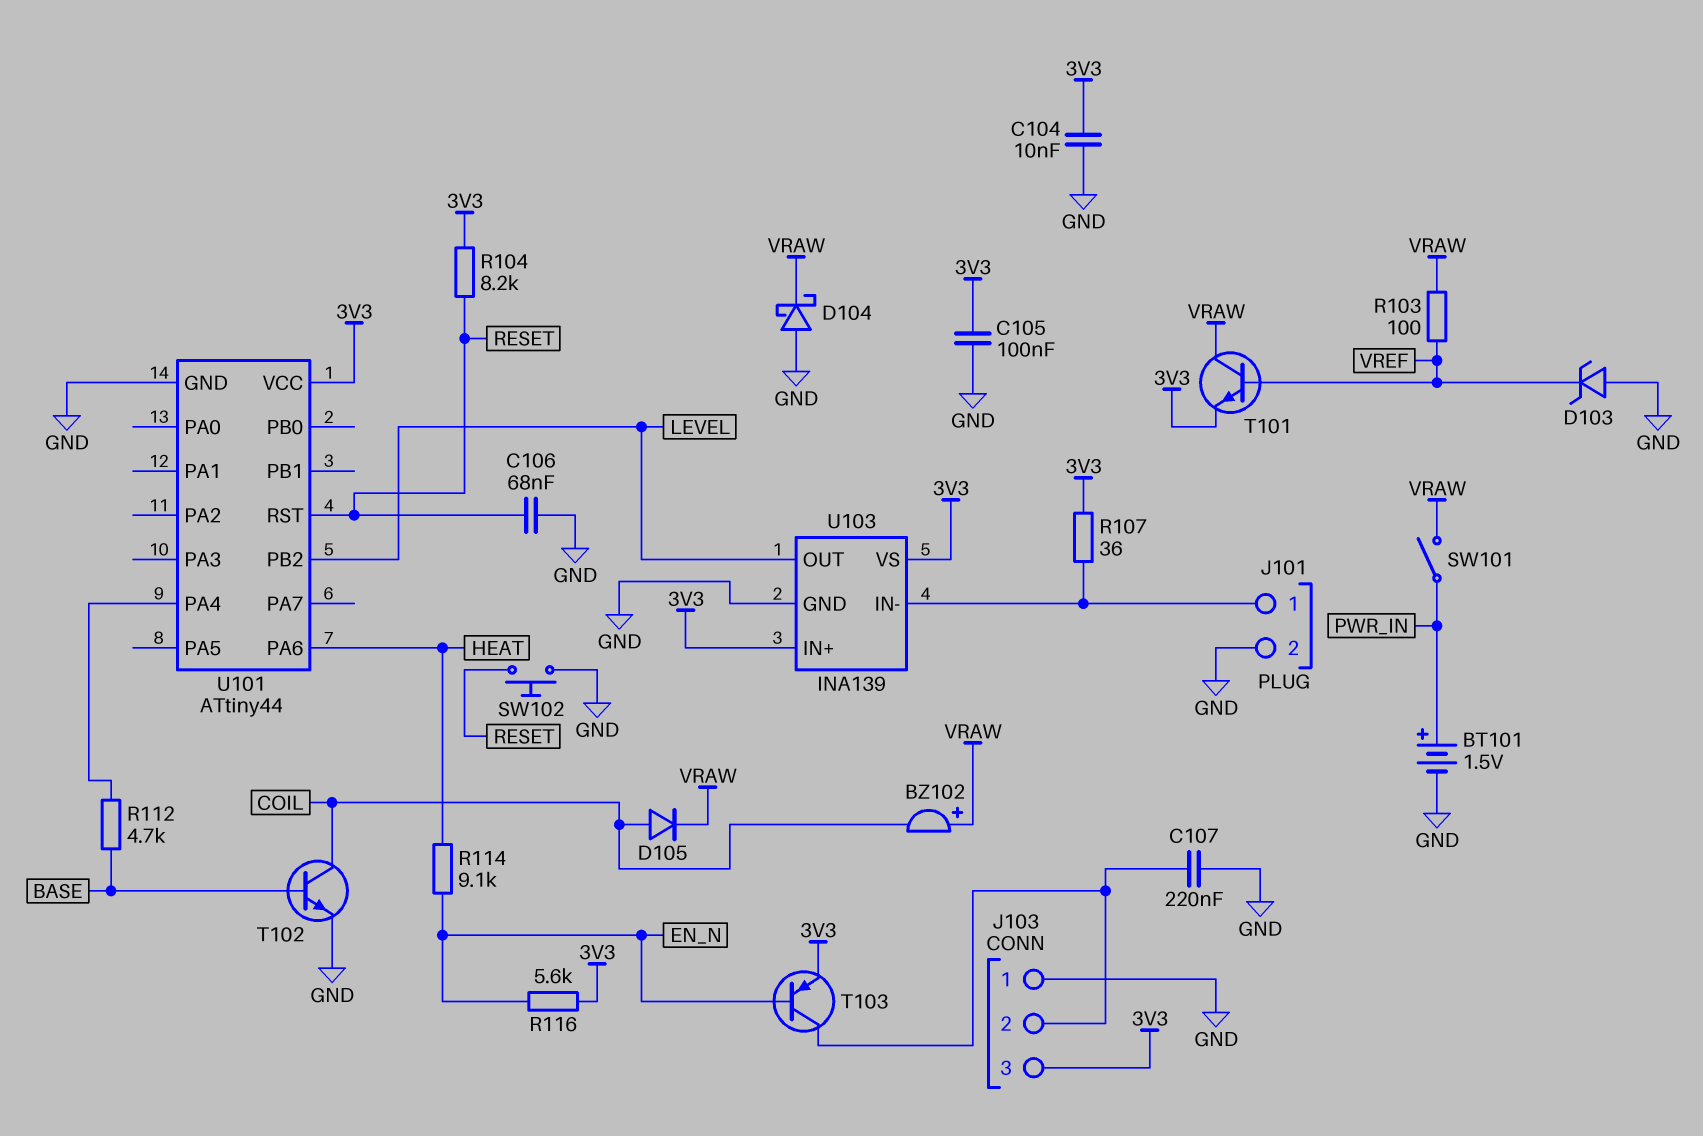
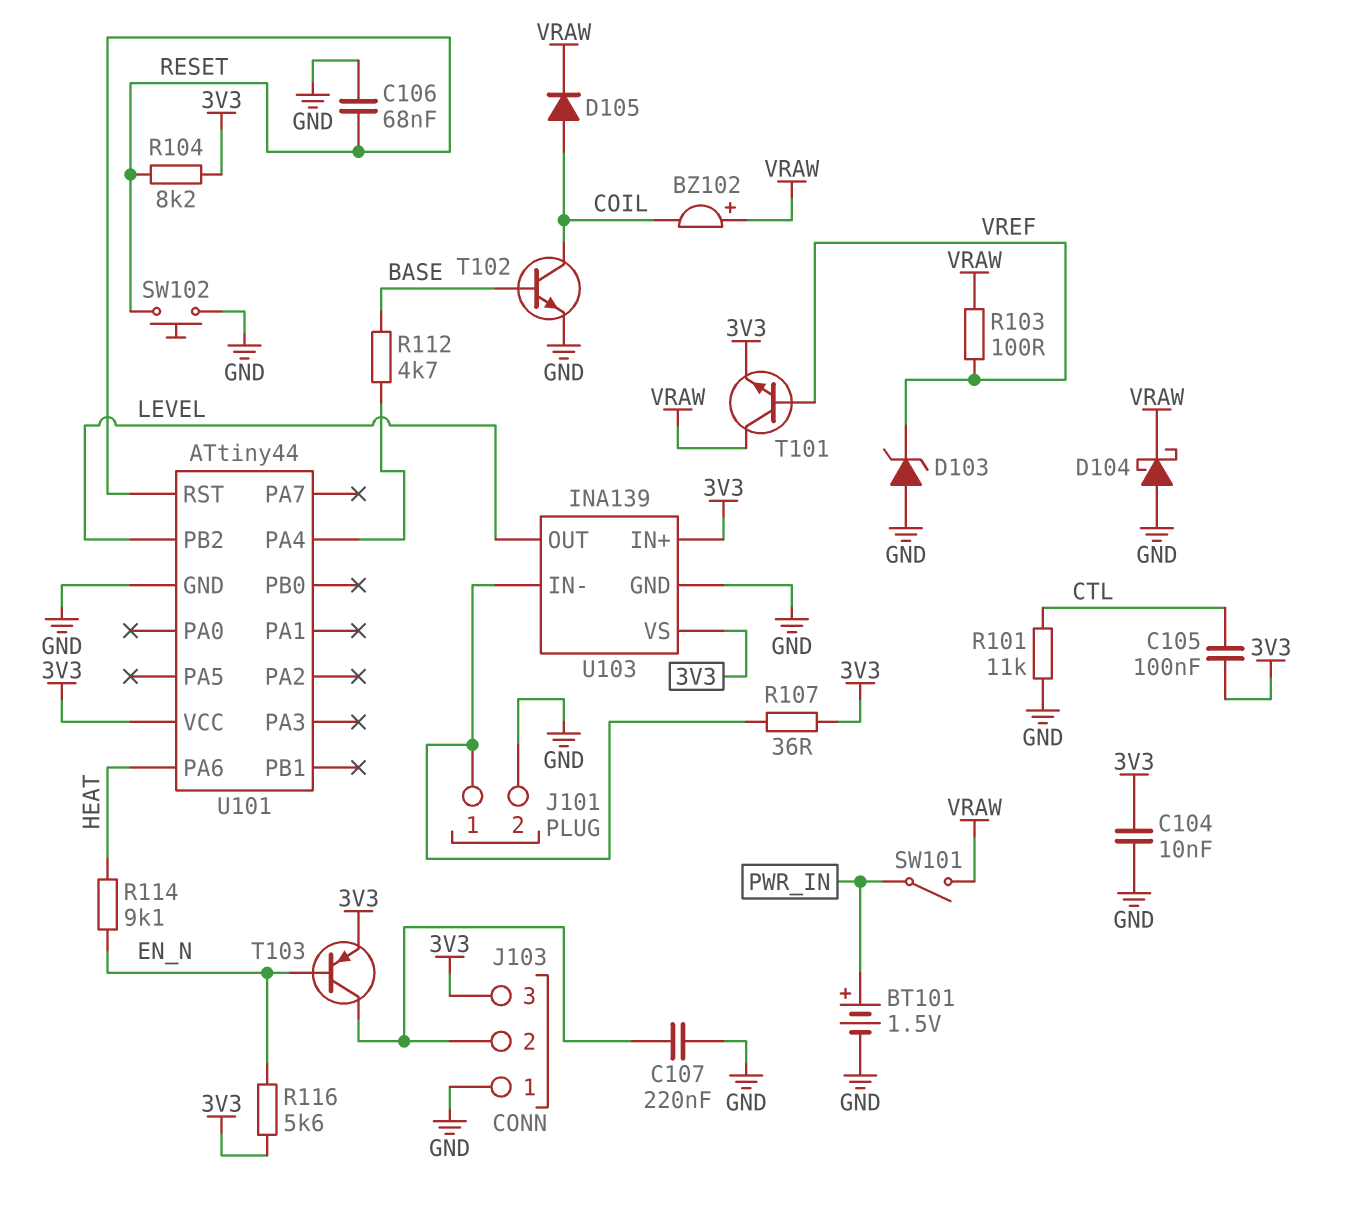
C105: 100nF (3V3, GND) -> 100nF (3V3, CTL)
R101: none -> 11k (CTL, GND)

